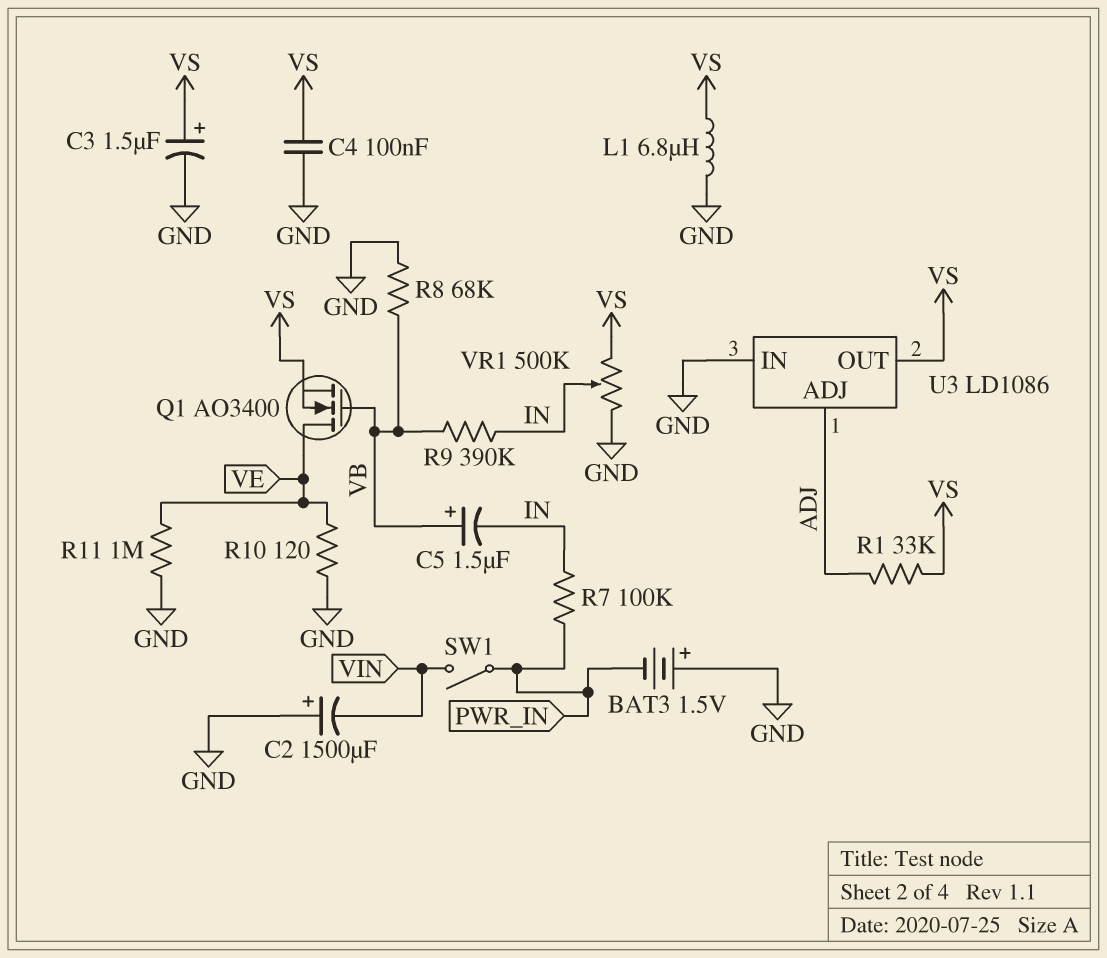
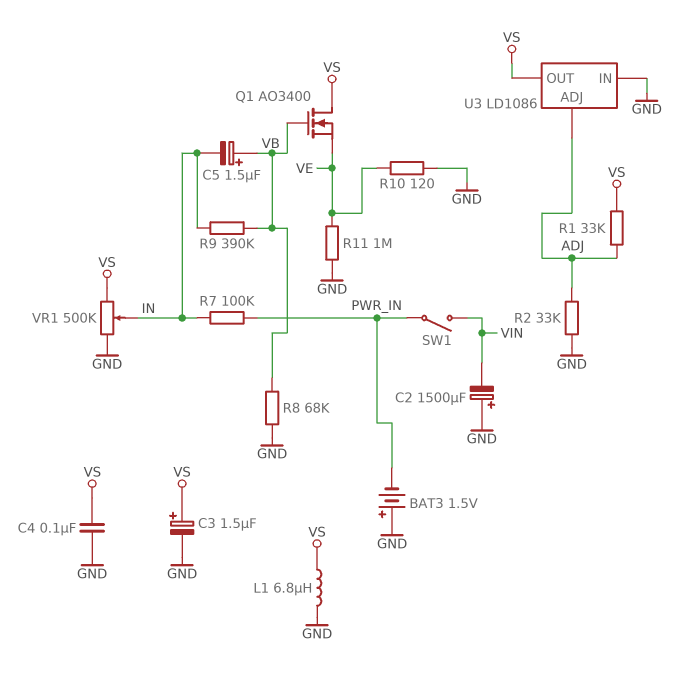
Q1: NMOS AO3400 (G VB, D VE, S VS) -> NMOS AO3400 (G VB, D VS, S VE)
R2: none -> 33k (ADJ, GND)

